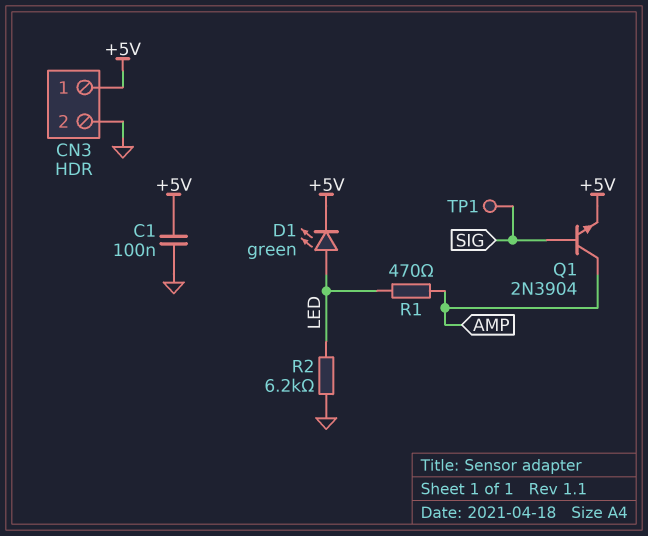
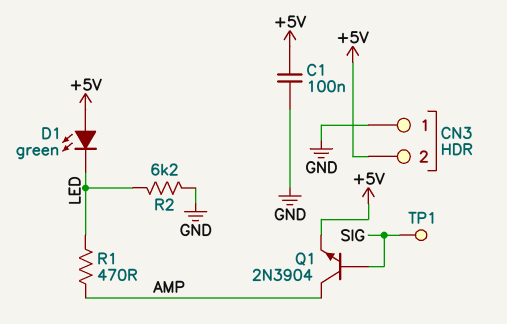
CN3 pin 1: +5V -> GND
CN3 pin 2: GND -> +5V
D1: LED green (A LED, K +5V) -> LED green (A +5V, K LED)

